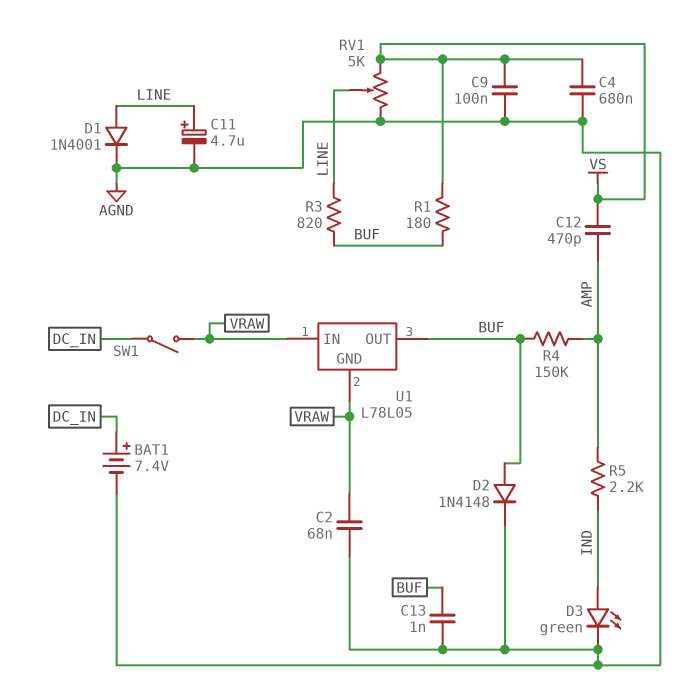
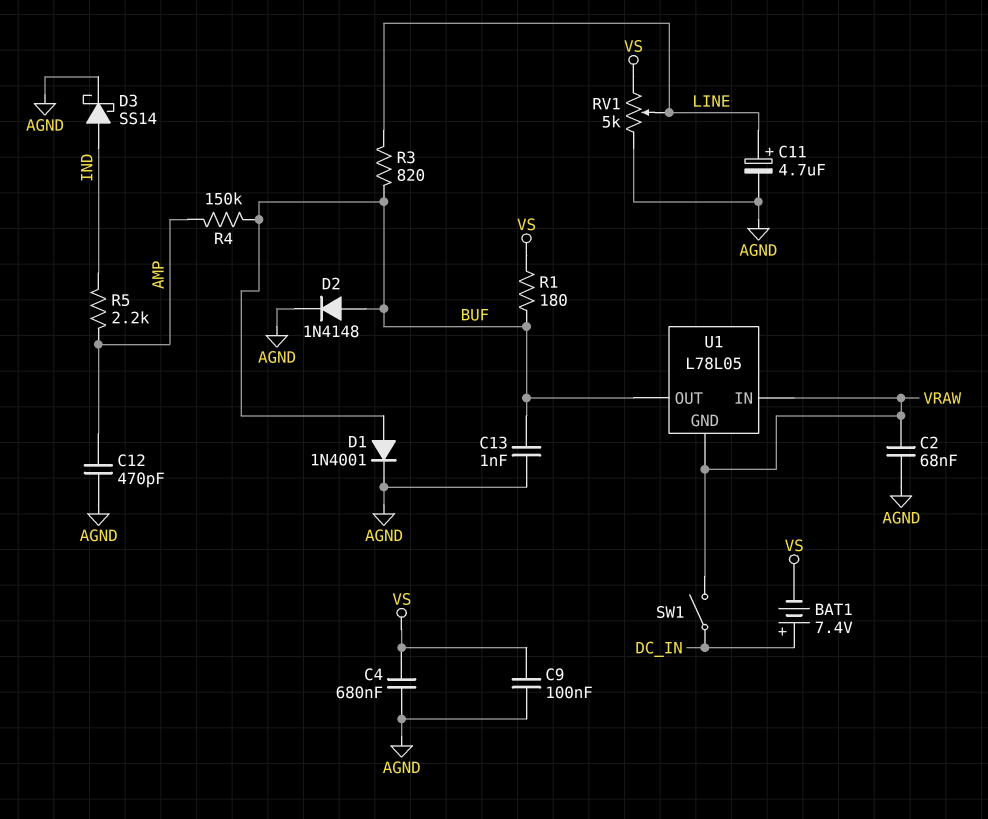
BAT1: 7.4V (plus DC_IN, minus AGND) -> 7.4V (plus DC_IN, minus VS)
C12: 470pF (AMP, VS) -> 470pF (AGND, AMP)
D1: diode 1N4001 (A LINE, K AGND) -> diode 1N4001 (A BUF, K AGND)
D3: LED green (A IND, K AGND) -> schottky SS14 (A IND, K AGND)

